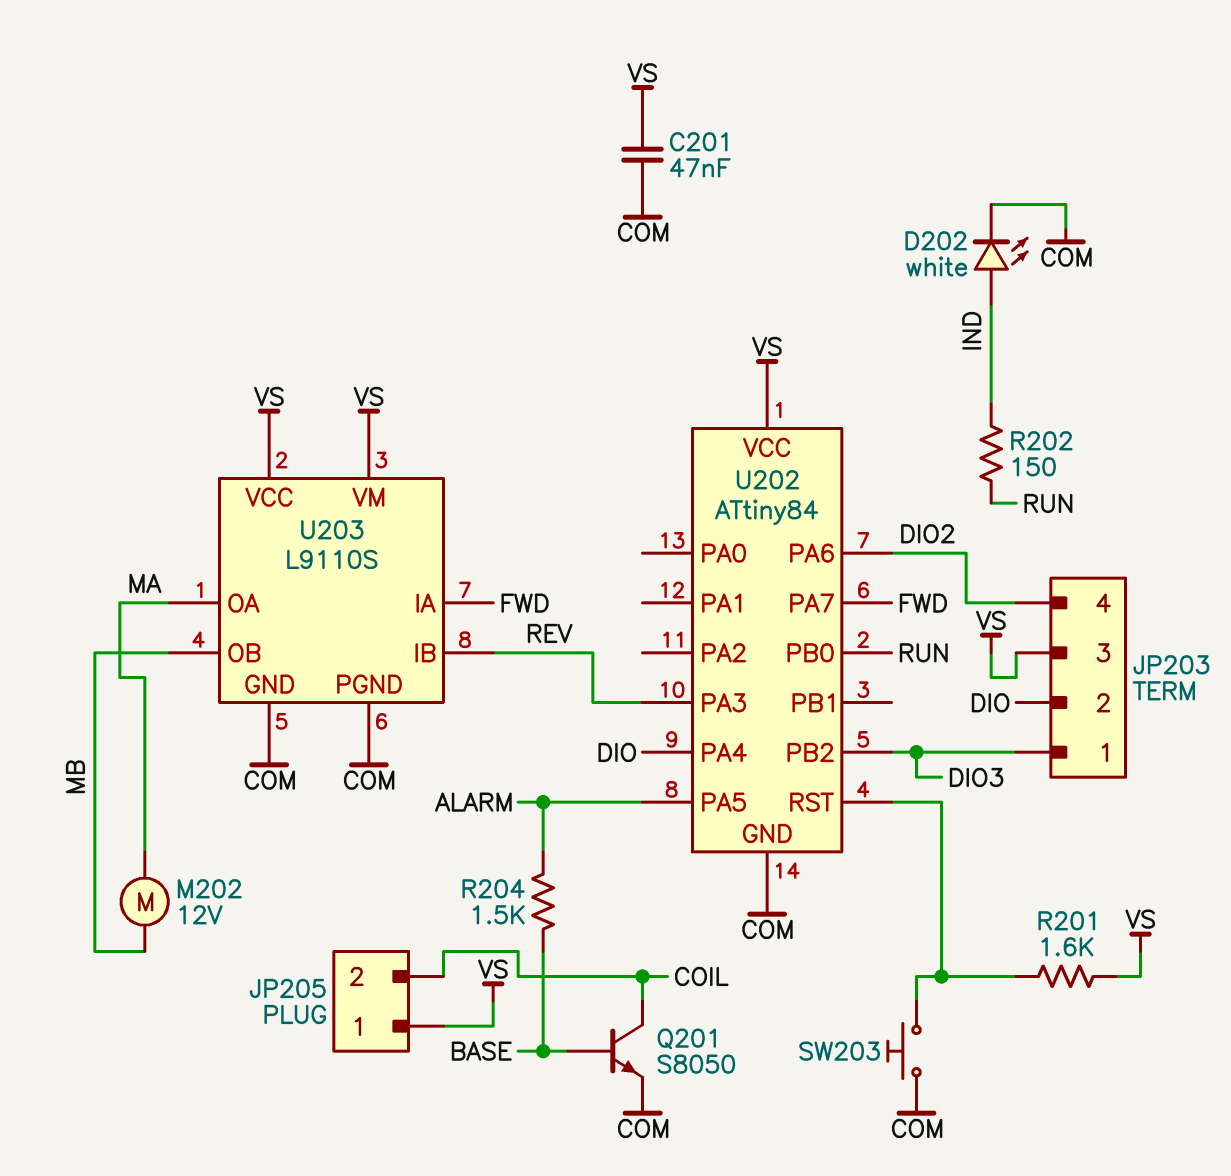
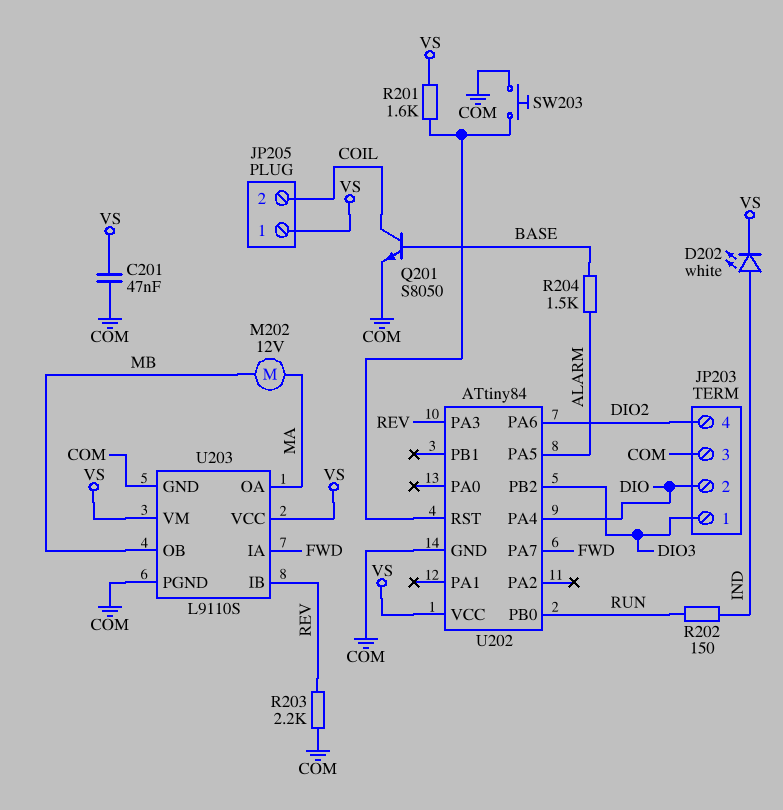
D202: LED white (A IND, K COM) -> LED white (A IND, K VS)
JP203 pin 3: VS -> COM
R203: none -> 2.2k (COM, REV)

